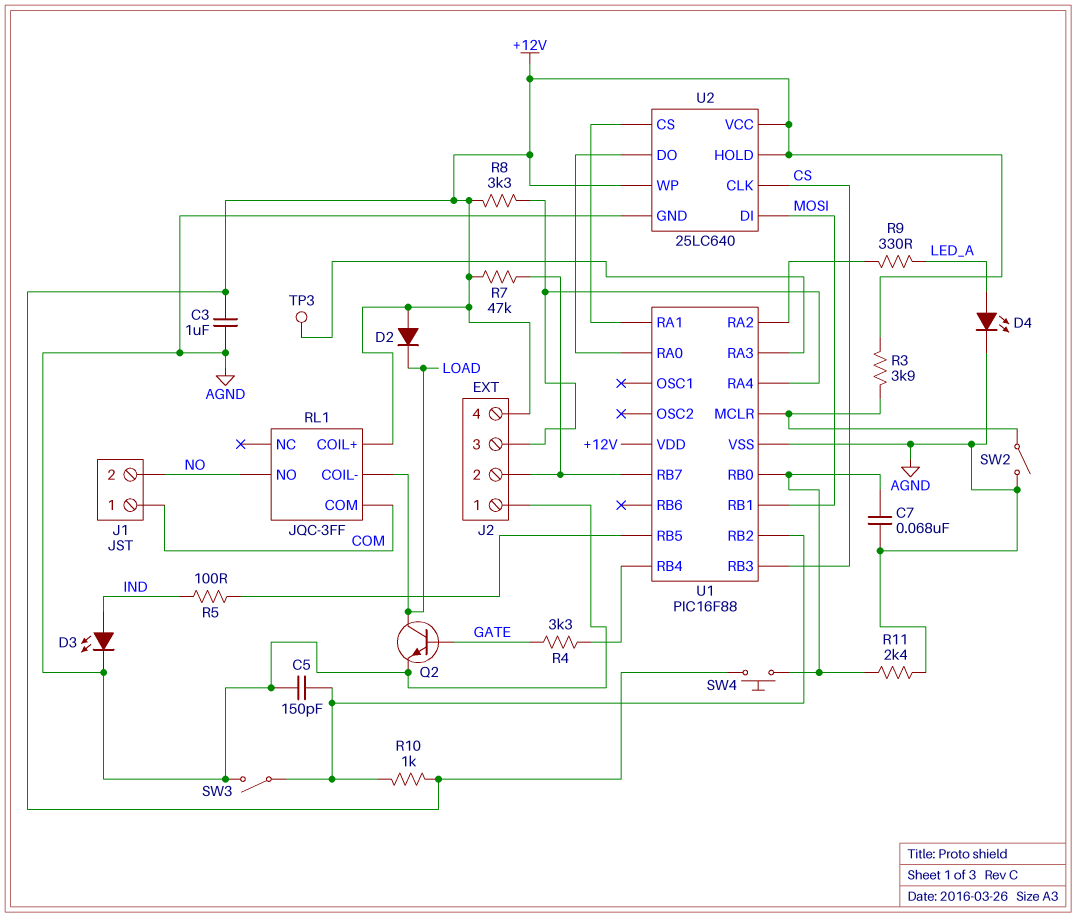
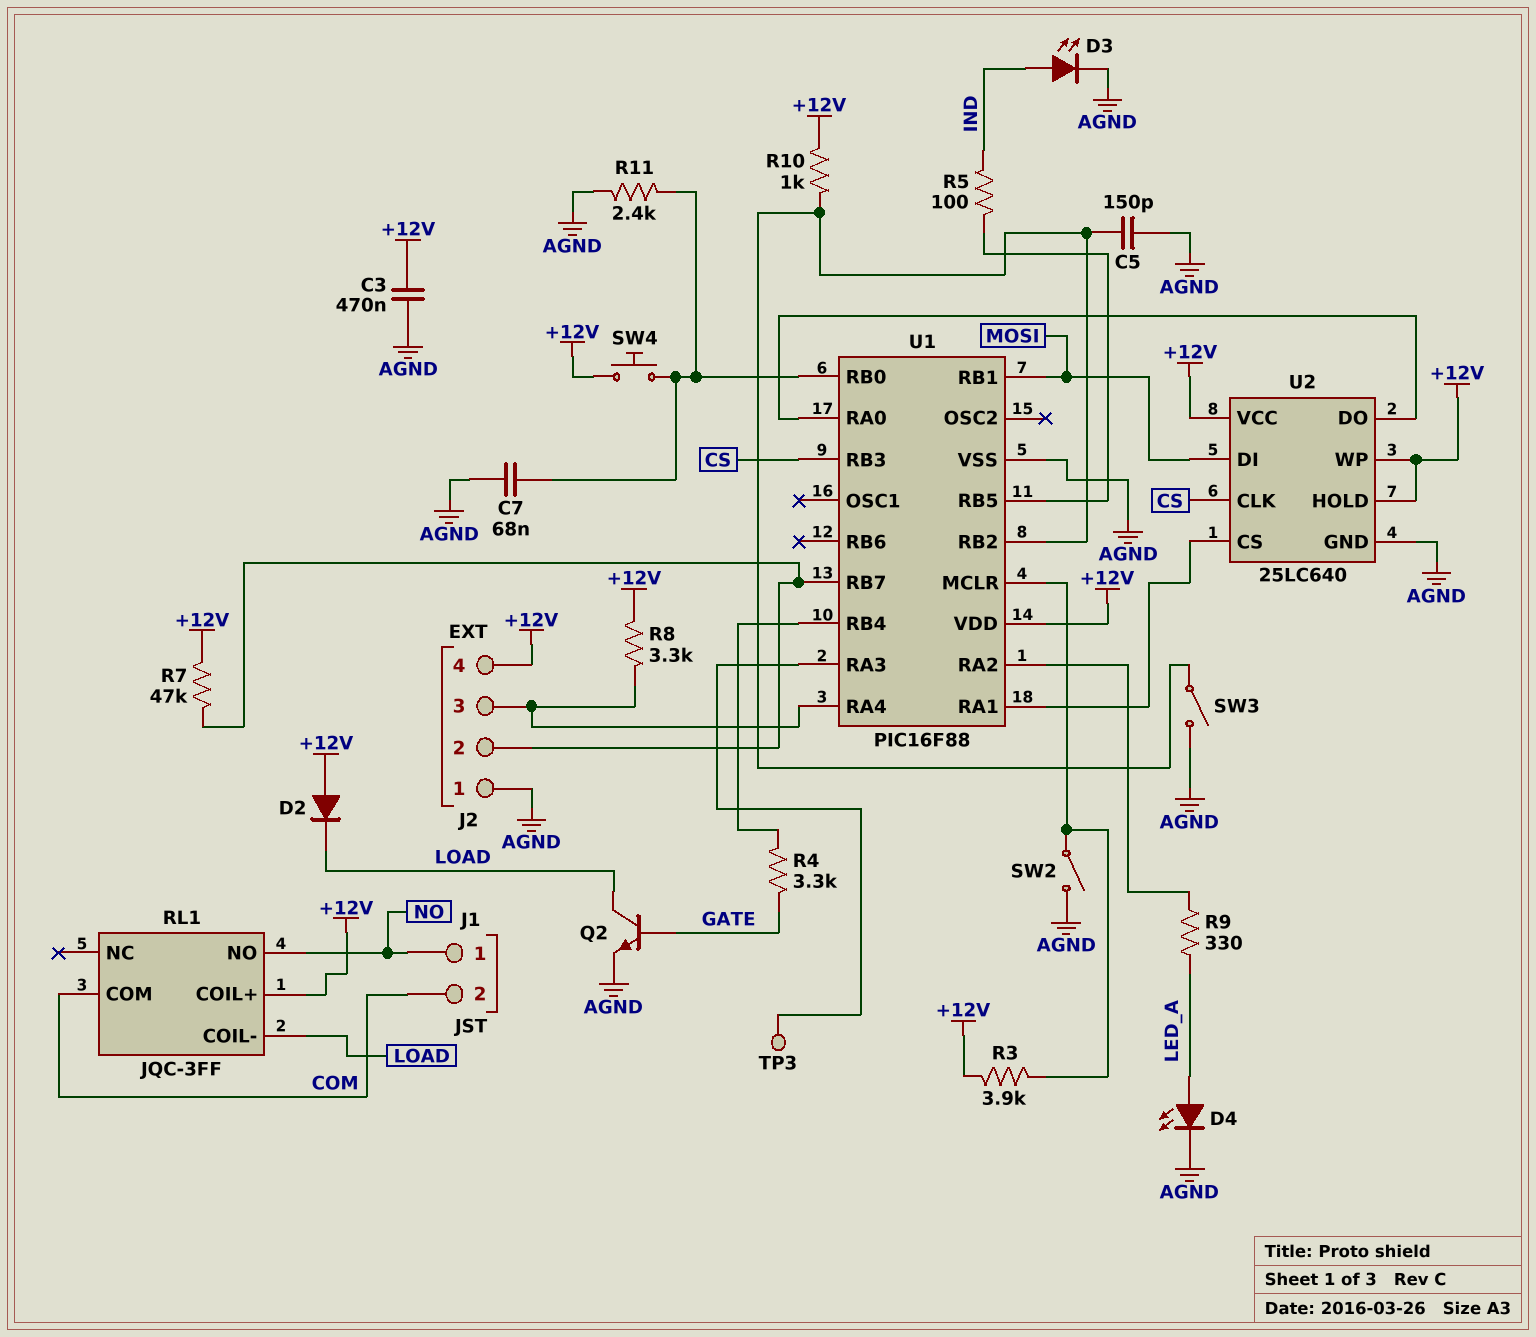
C3: 1uF (+12V, AGND) -> 470nF (+12V, AGND)
J1 pin 1: COM -> NO
J1 pin 2: NO -> COM

